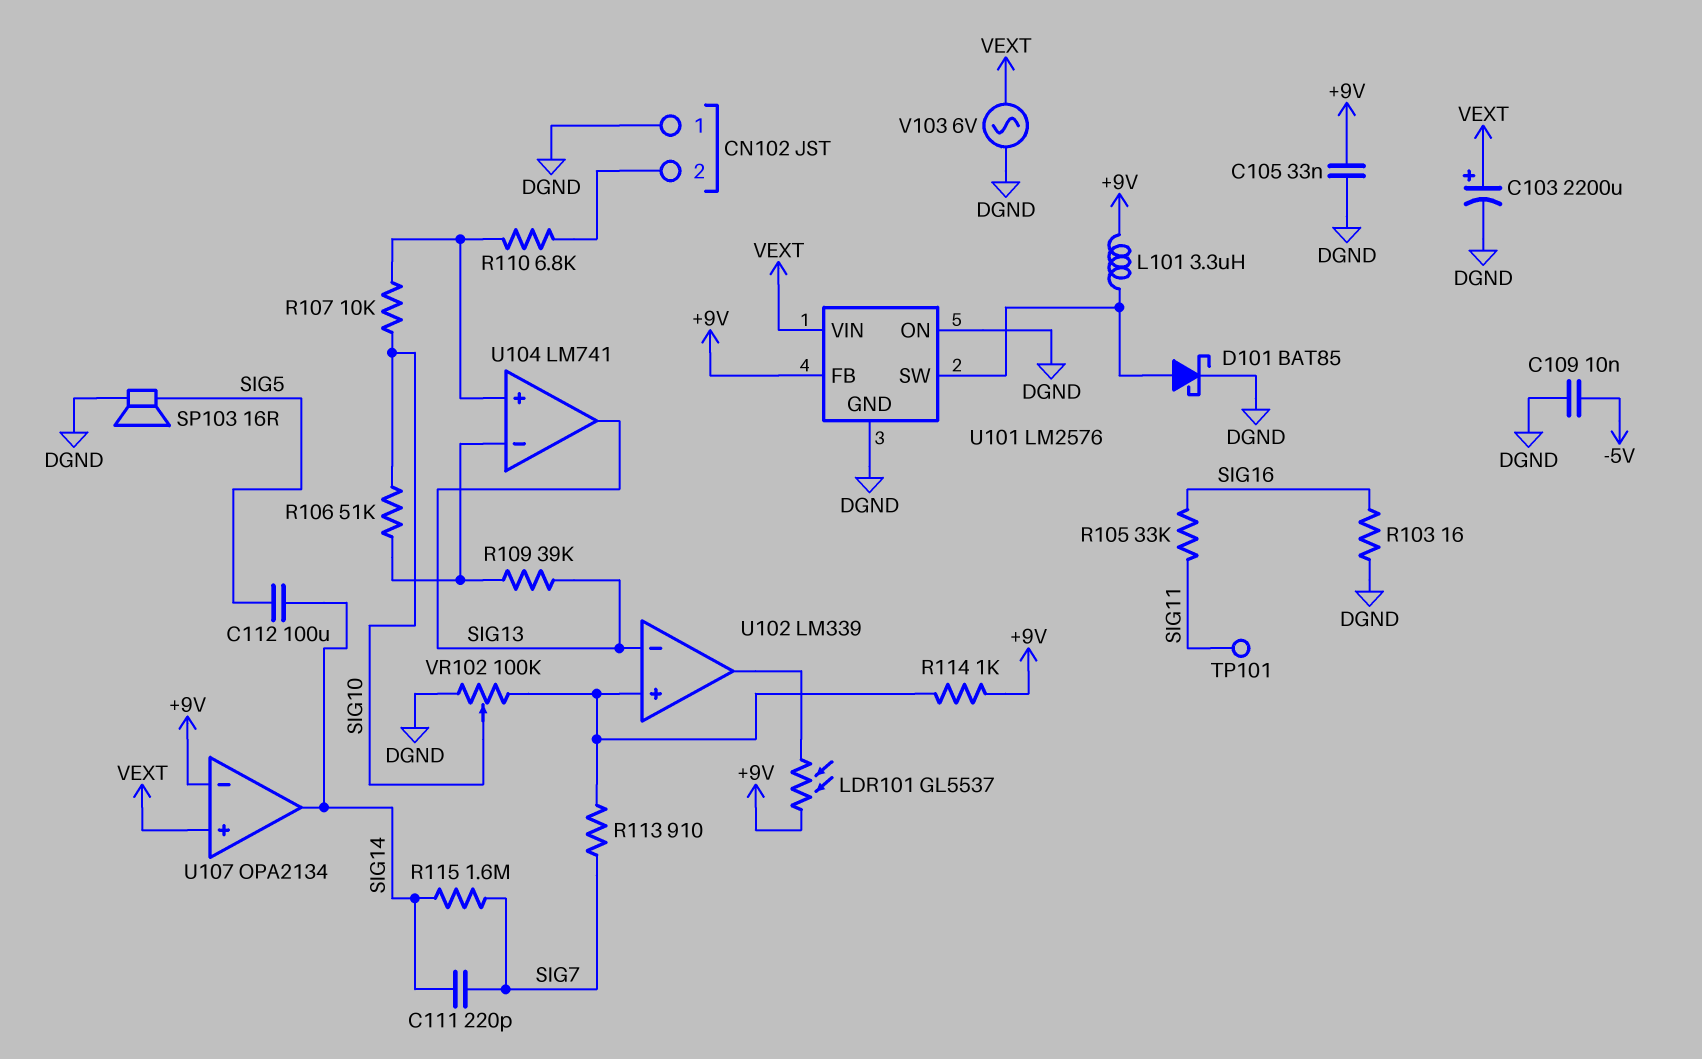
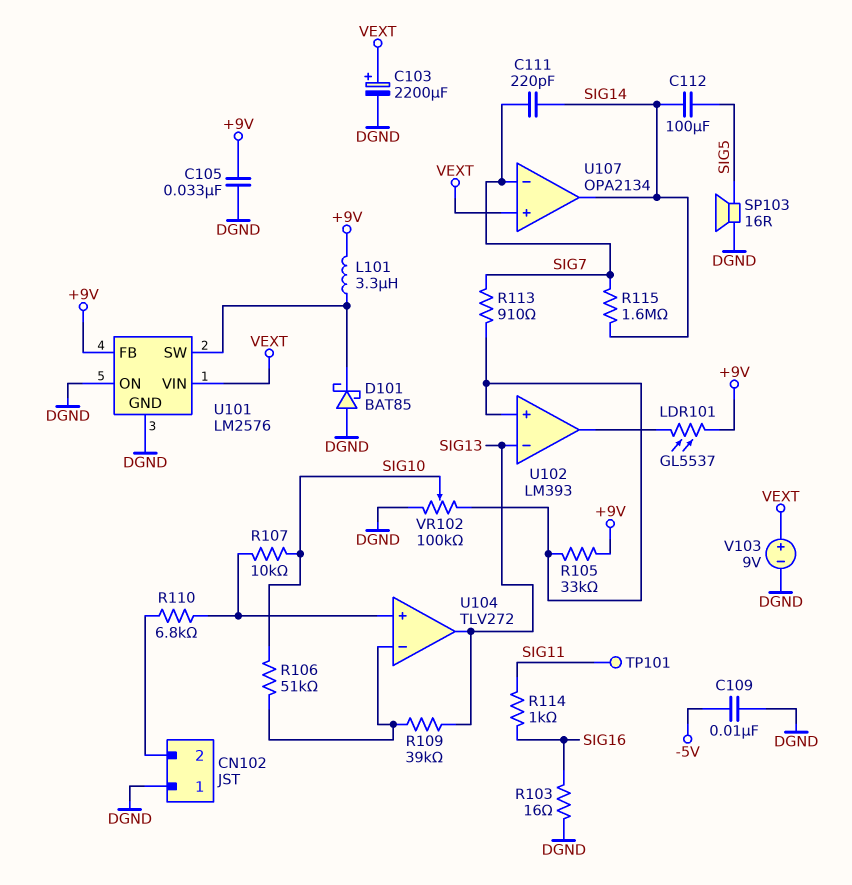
D101: schottky BAT85 (A U101/SW, K DGND) -> schottky BAT85 (A DGND, K U101/SW)
R105: 33k (SIG11, SIG16) -> 33k (+9V, U102/in+)
R114: 1k (+9V, U102/in+) -> 1k (SIG11, SIG16)
U102: LM339 -> LM393
U104: LM741 -> TLV272
U107 pin in-: +9V -> SIG7
V103: AC 6V (DGND, VEXT) -> 9V (plus VEXT, minus DGND)

